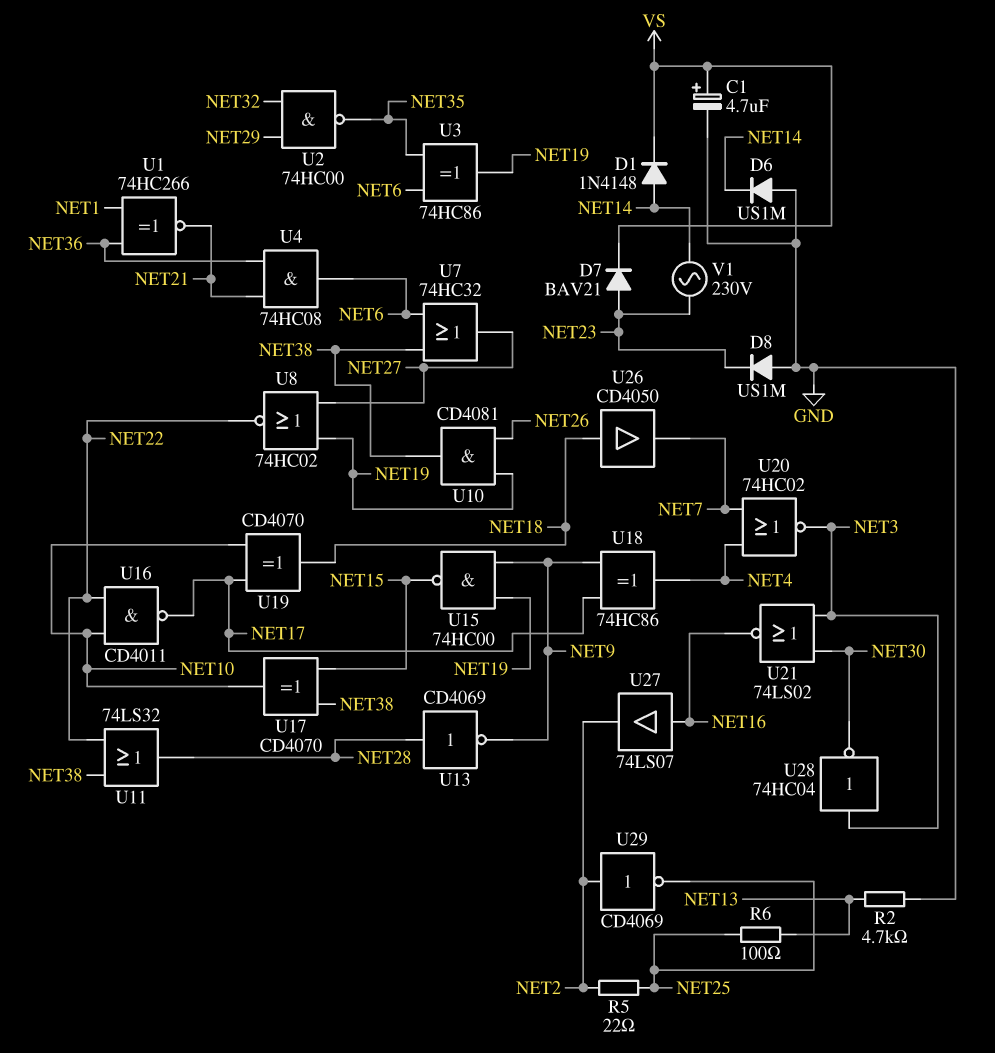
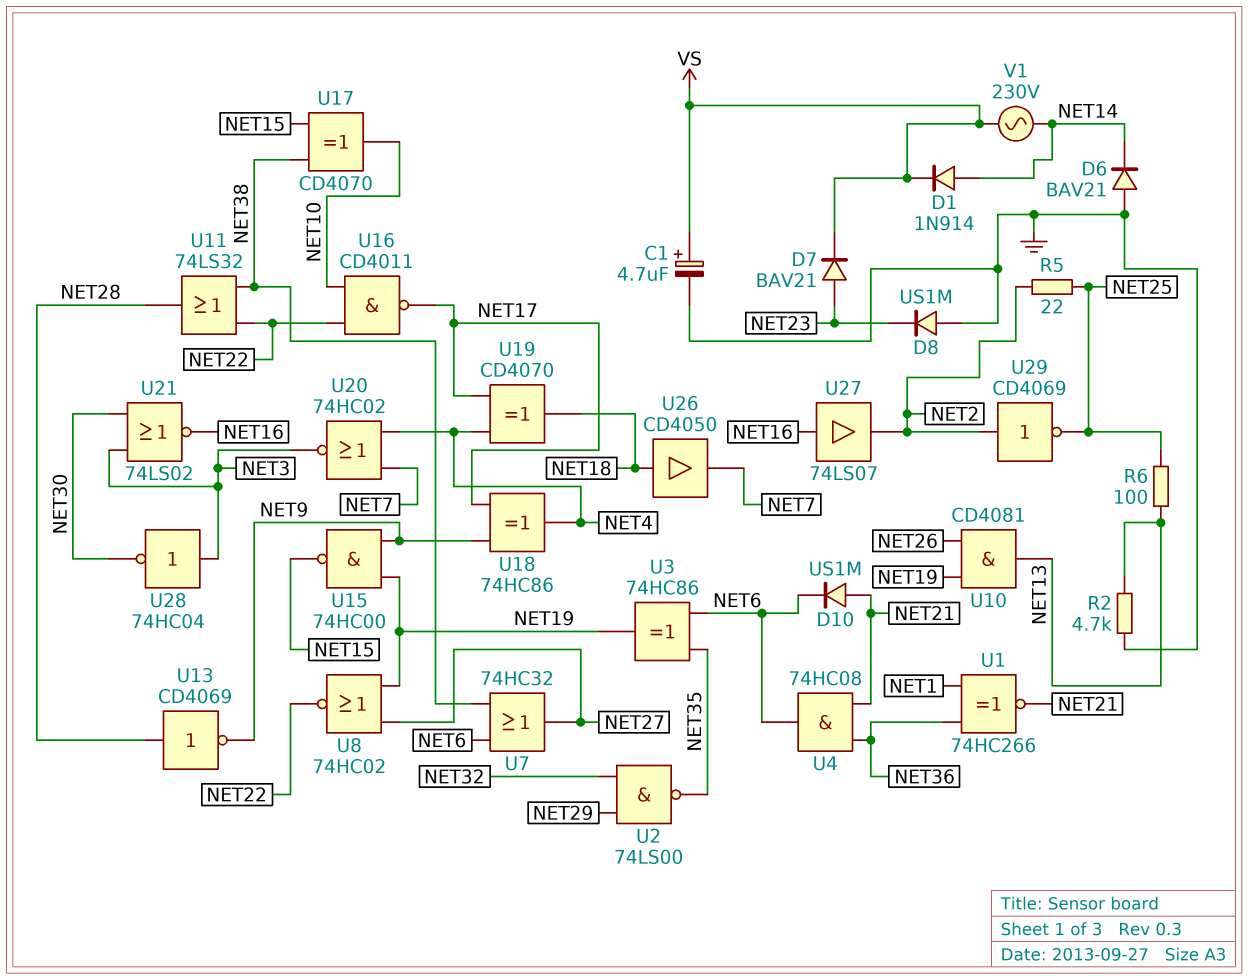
D1: diode 1N4148 (A NET14, K VS) -> diode 1N914 (A NET14, K VS)
D6: diode US1M (A GND, K NET14) -> diode BAV21 (A GND, K NET14)
D10: none -> diode US1M (A NET21, K NET6)
U2: NAND 74HC00 (in NET29, in NET32, out NET35) -> NAND 74LS00 (in NET29, in NET32, out NET35)
U10: AND CD4081 (in NET19, in NET26, out NET38) -> AND CD4081 (in NET19, in NET26, out NET13)
U19: XOR CD4070 (in NET10, in NET17, out NET18) -> XOR CD4070 (in NET4, in NET17, out NET18)
V1: AC 230V (NET14, NET23) -> AC 230V (NET14, VS)

